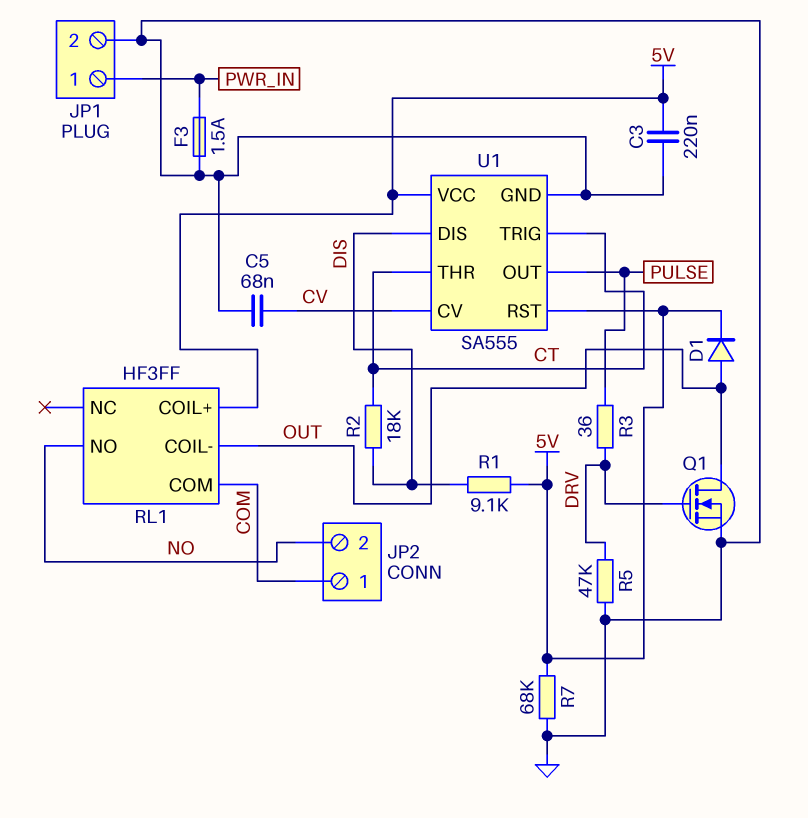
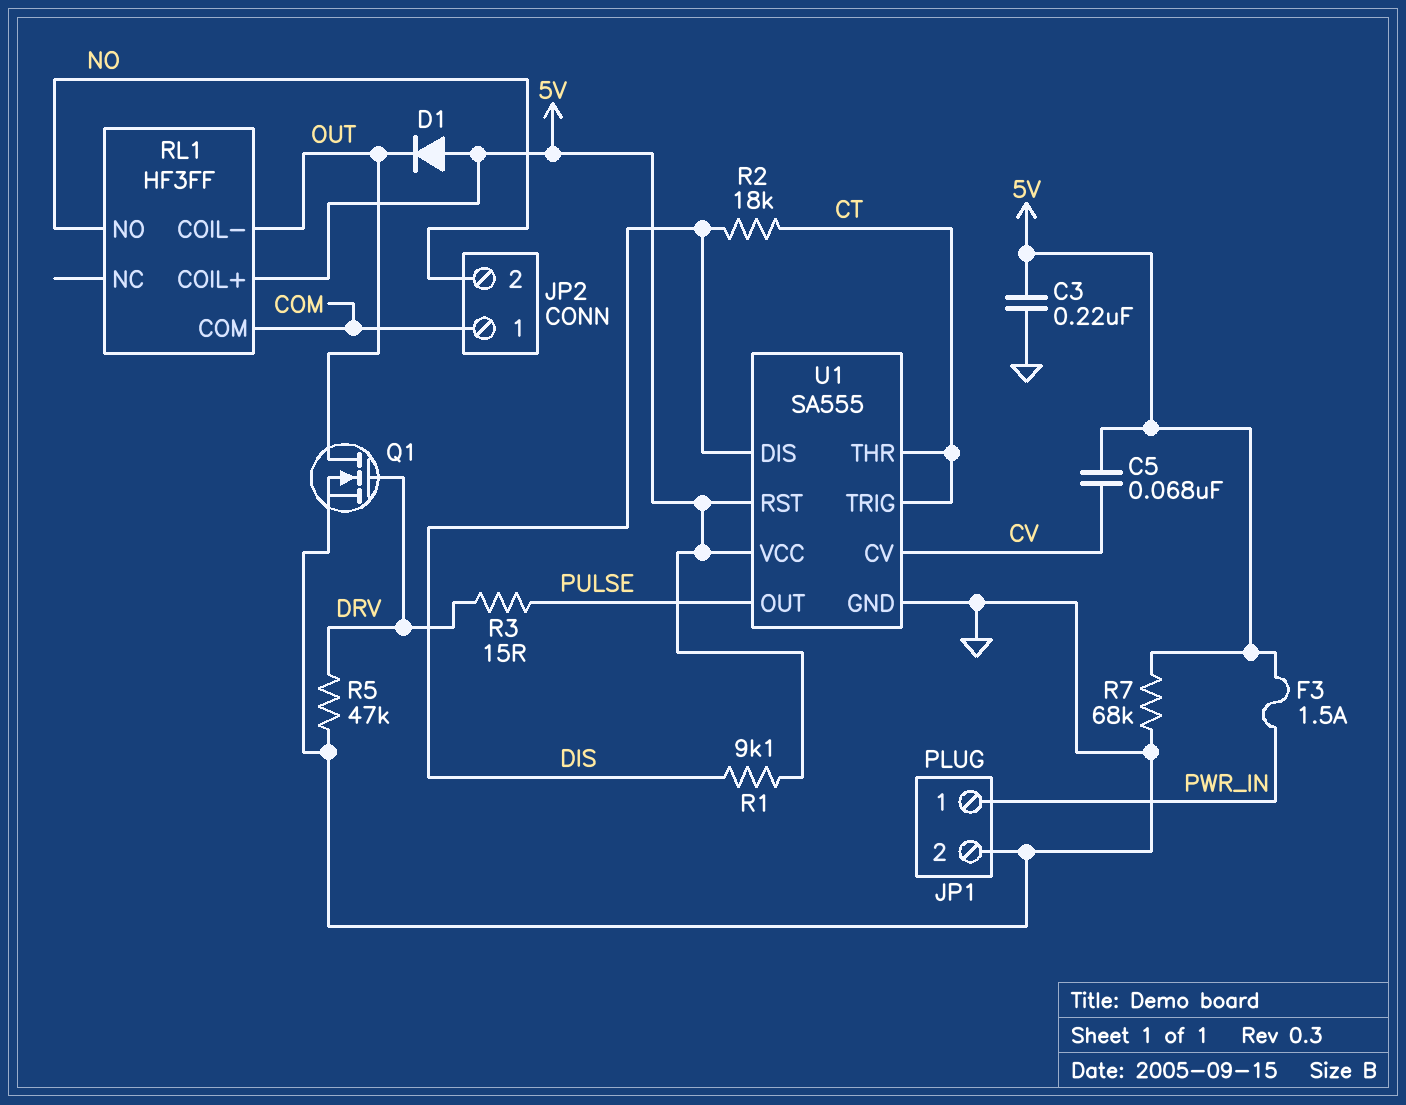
C5: 68nF (CV, GND) -> 68nF (5V, CV)
D1: diode (A OUT, K 5V) -> diode (A 5V, K OUT)
F3: 1.5A (GND, PWR_IN) -> 1.5A (5V, PWR_IN)
R3: 36 (DRV, PULSE) -> 15 (DRV, PULSE)

